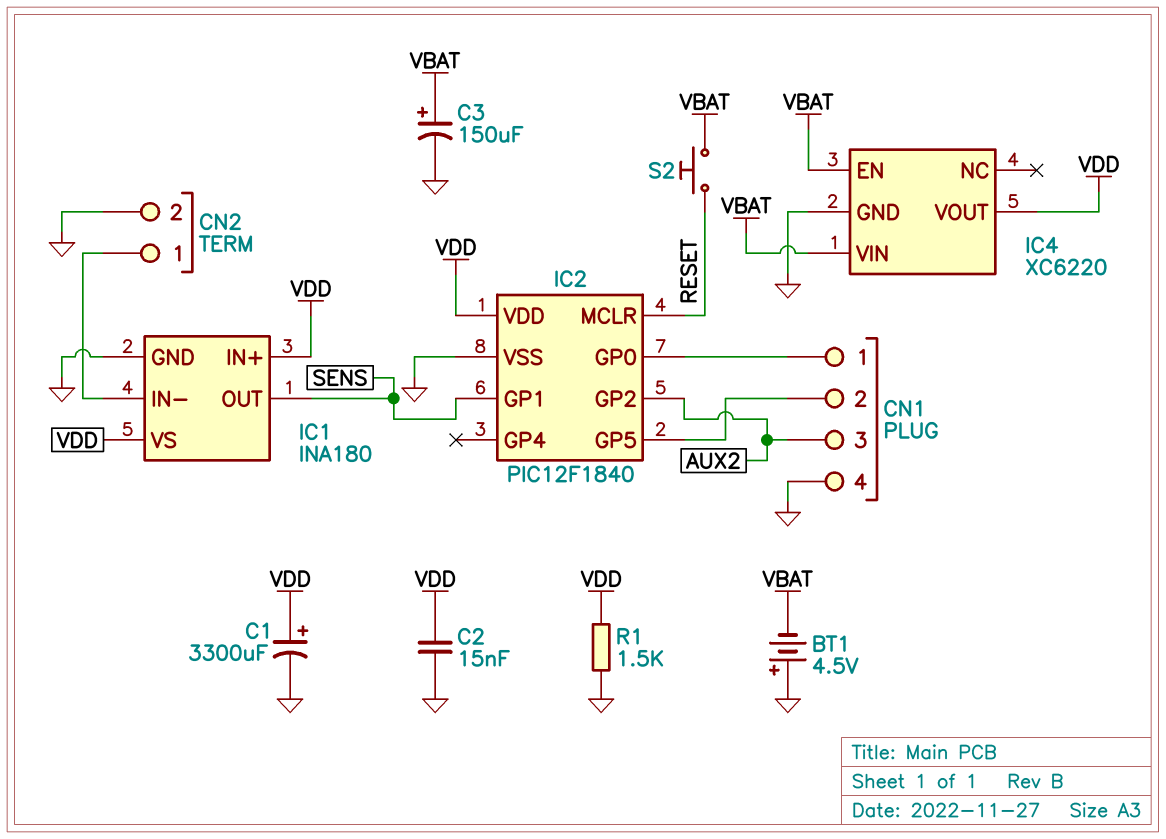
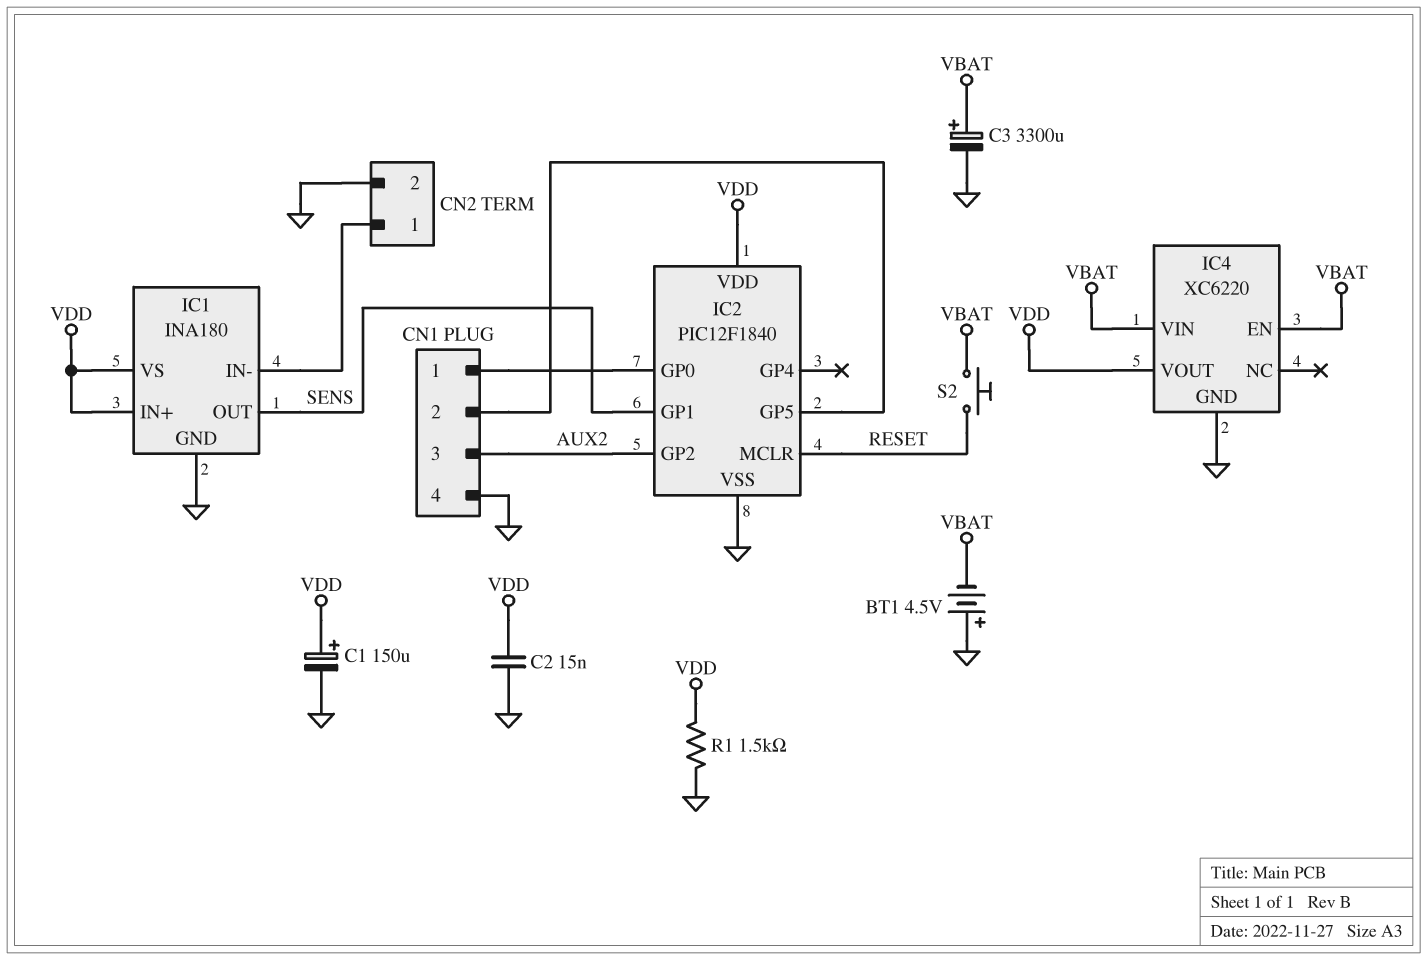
C1: 3300uF (plus VDD, minus GND) -> 150uF (plus VDD, minus GND)
C3: 150uF (plus VBAT, minus GND) -> 3300uF (plus VBAT, minus GND)

